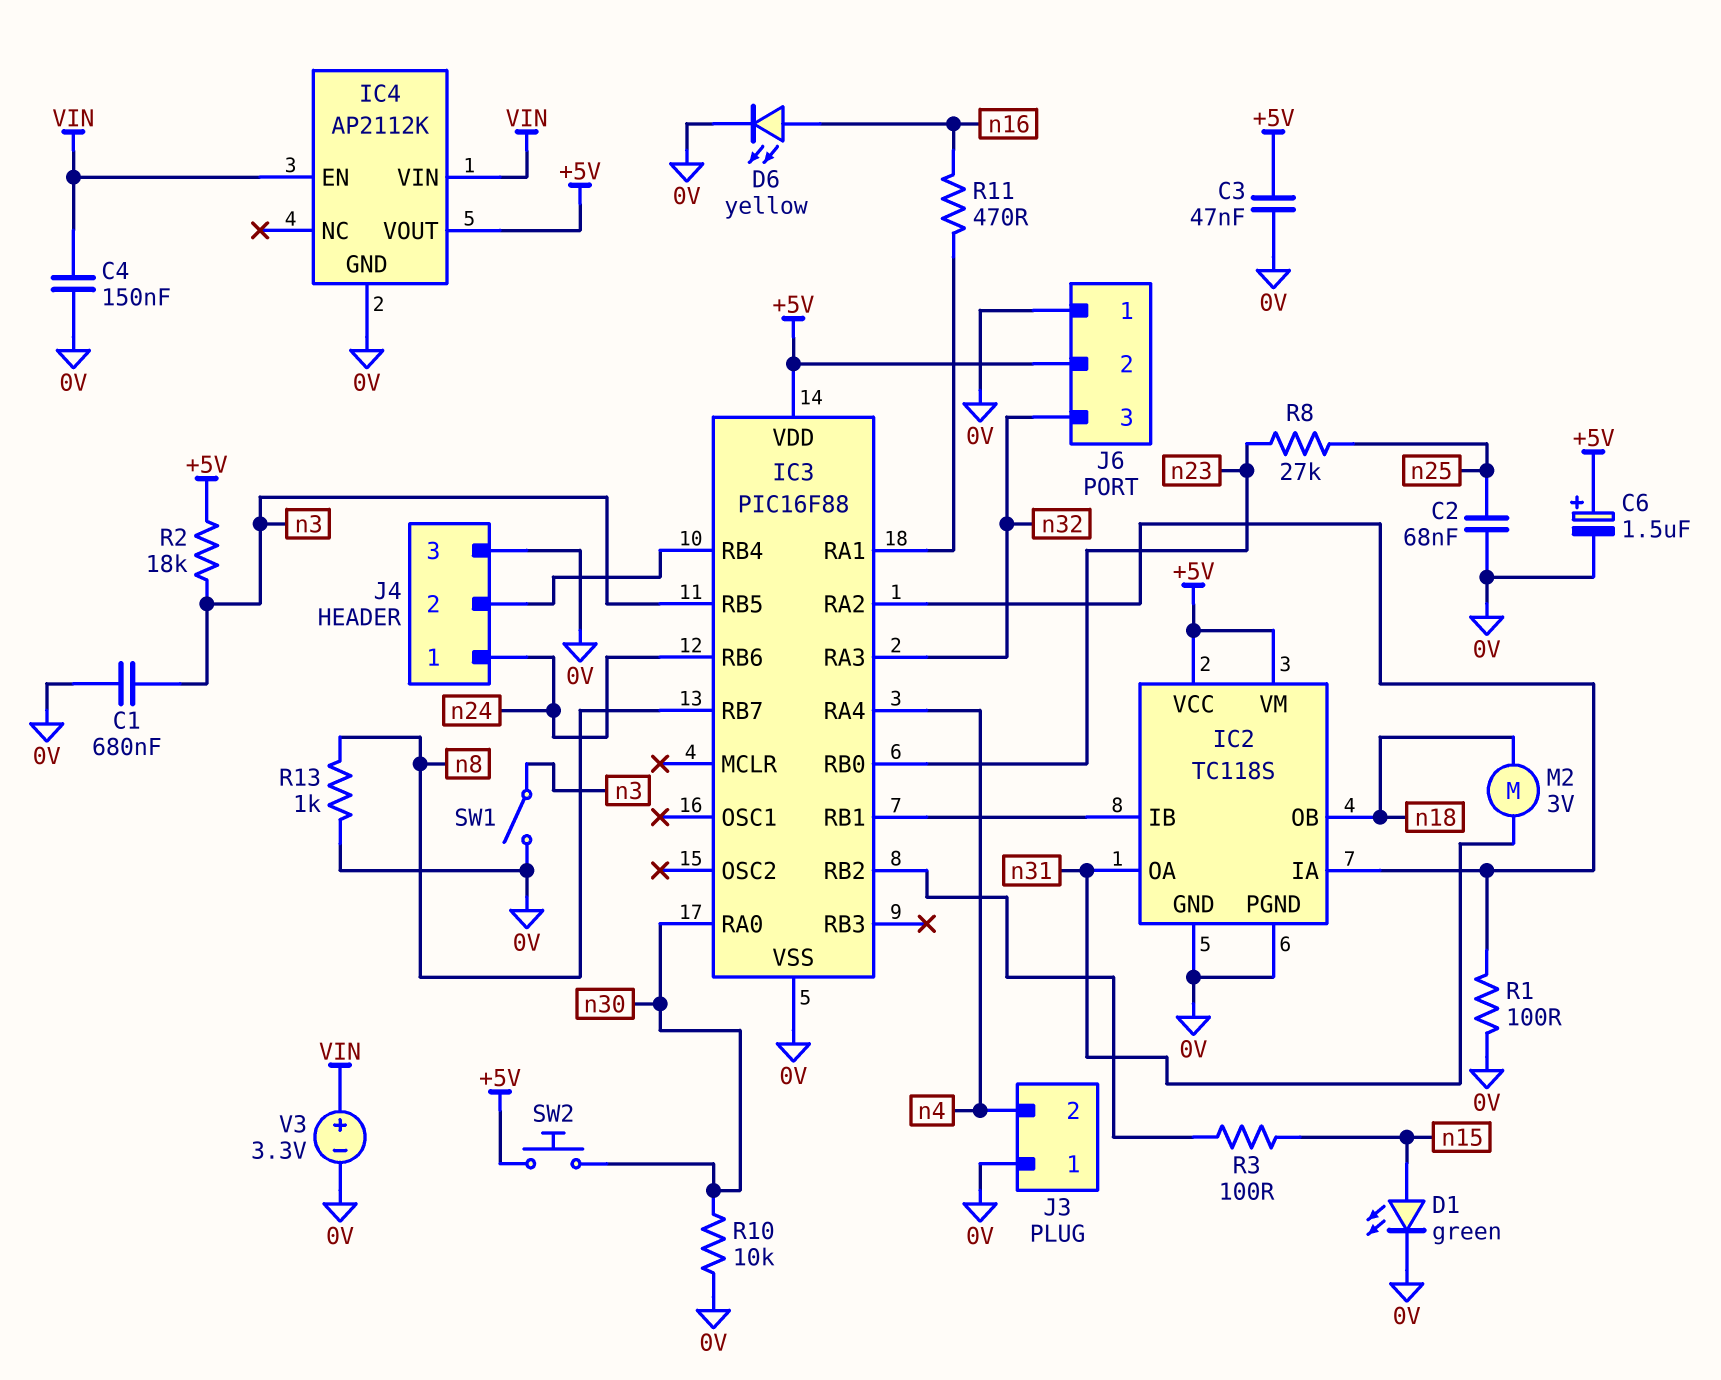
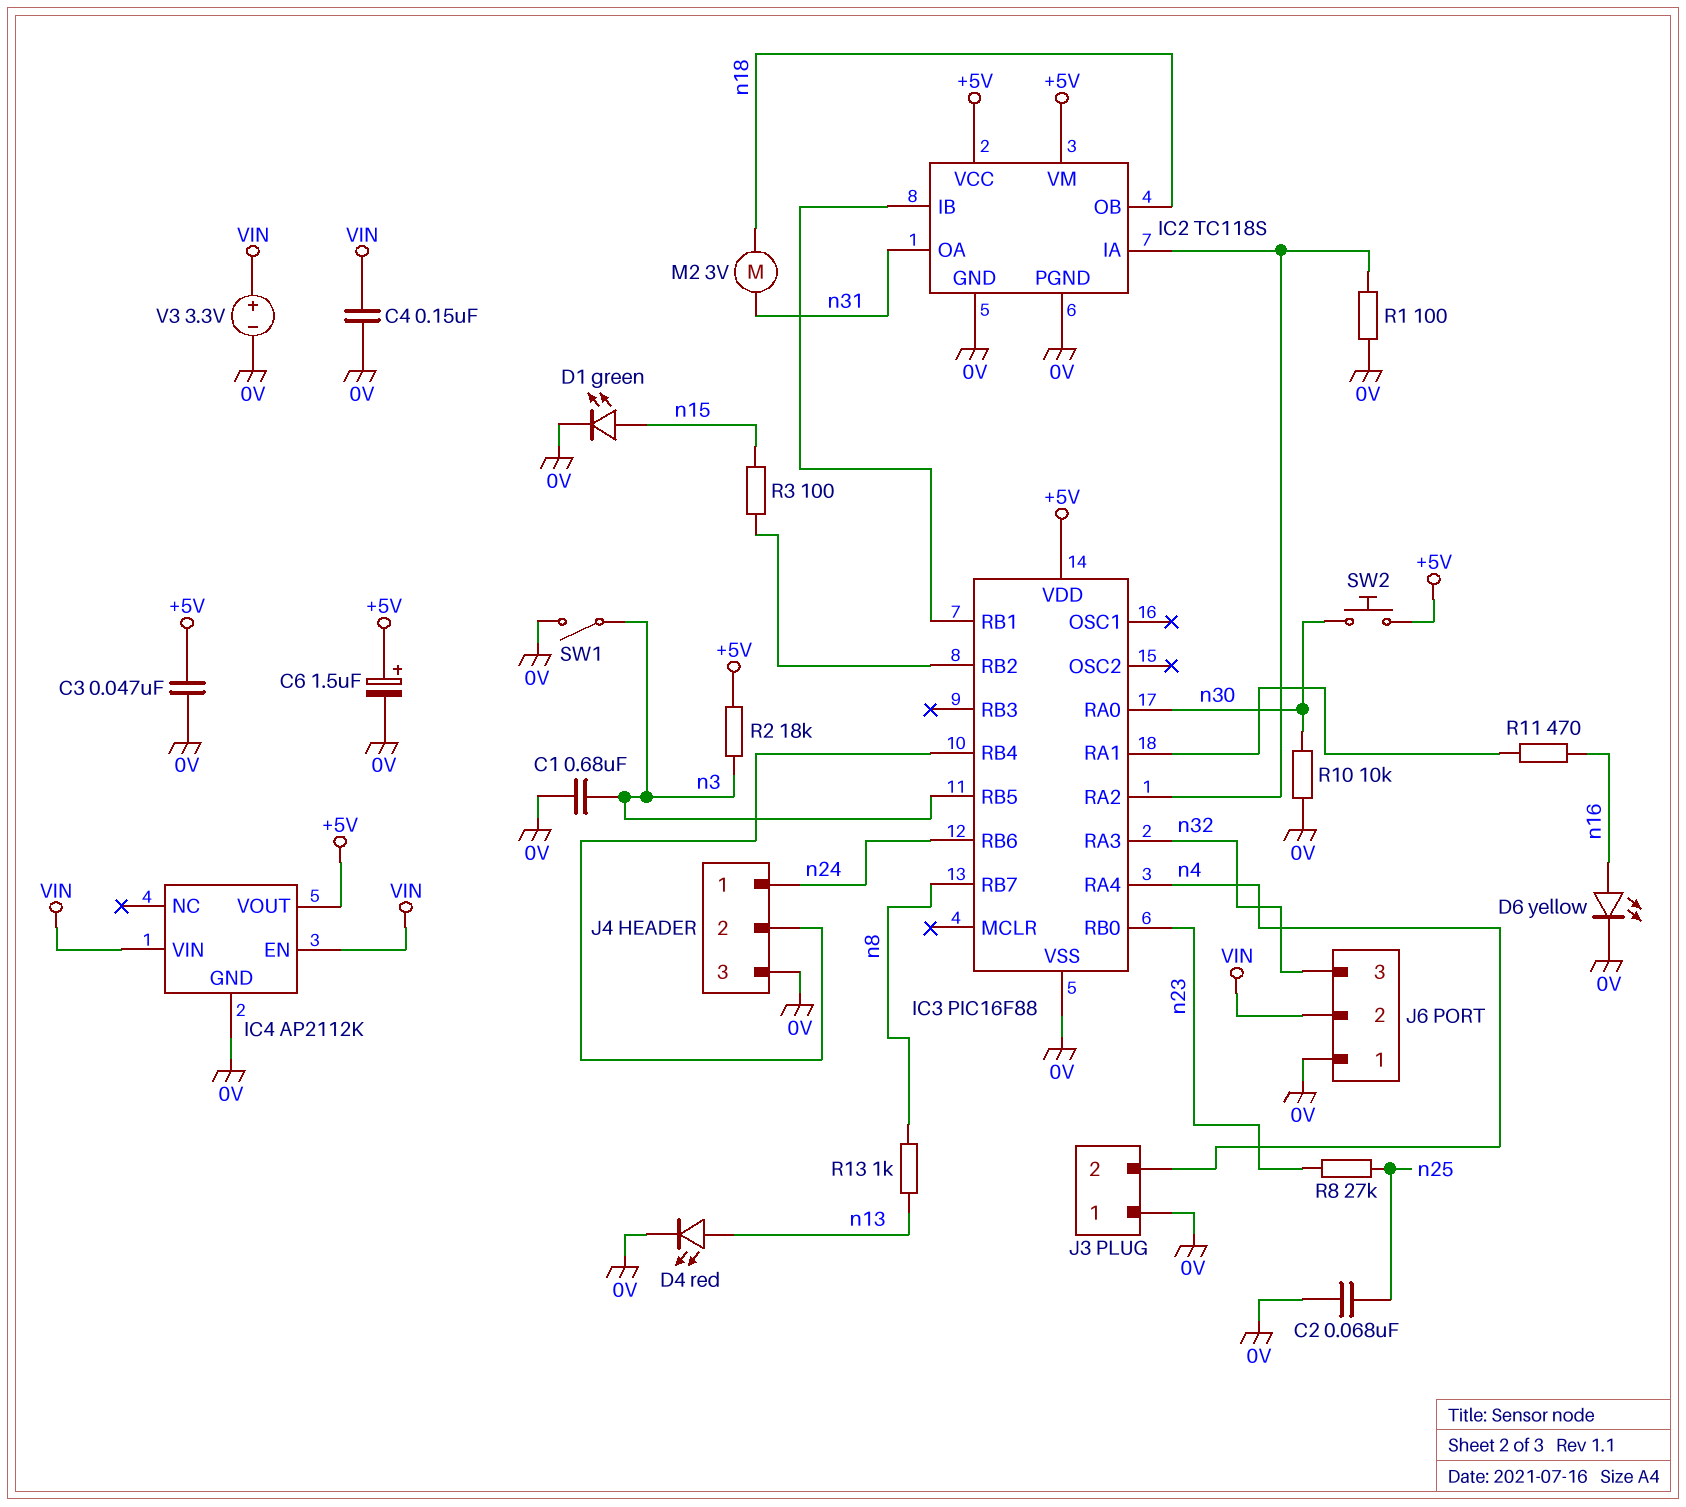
D4: none -> LED red (A n13, K 0V)
J6 pin 2: +5V -> VIN
R13: 1k (0V, n8) -> 1k (n8, n13)

